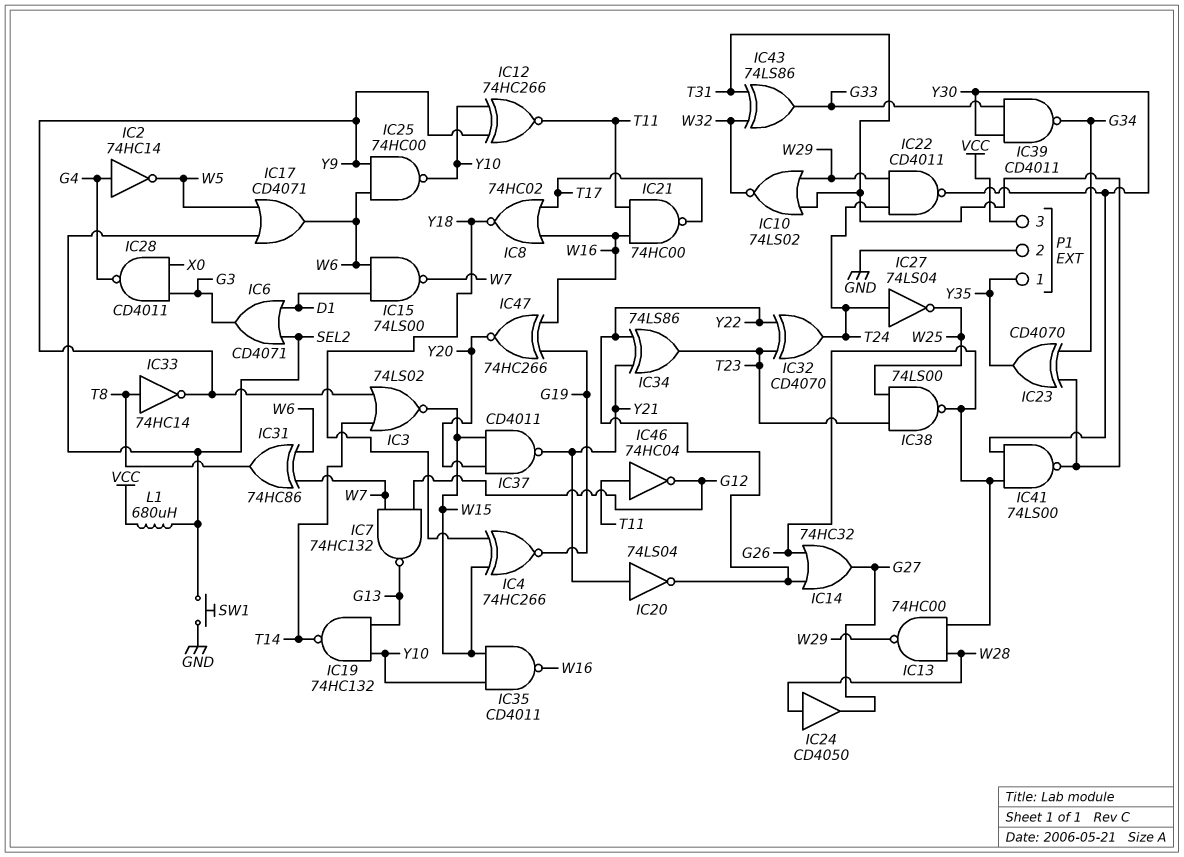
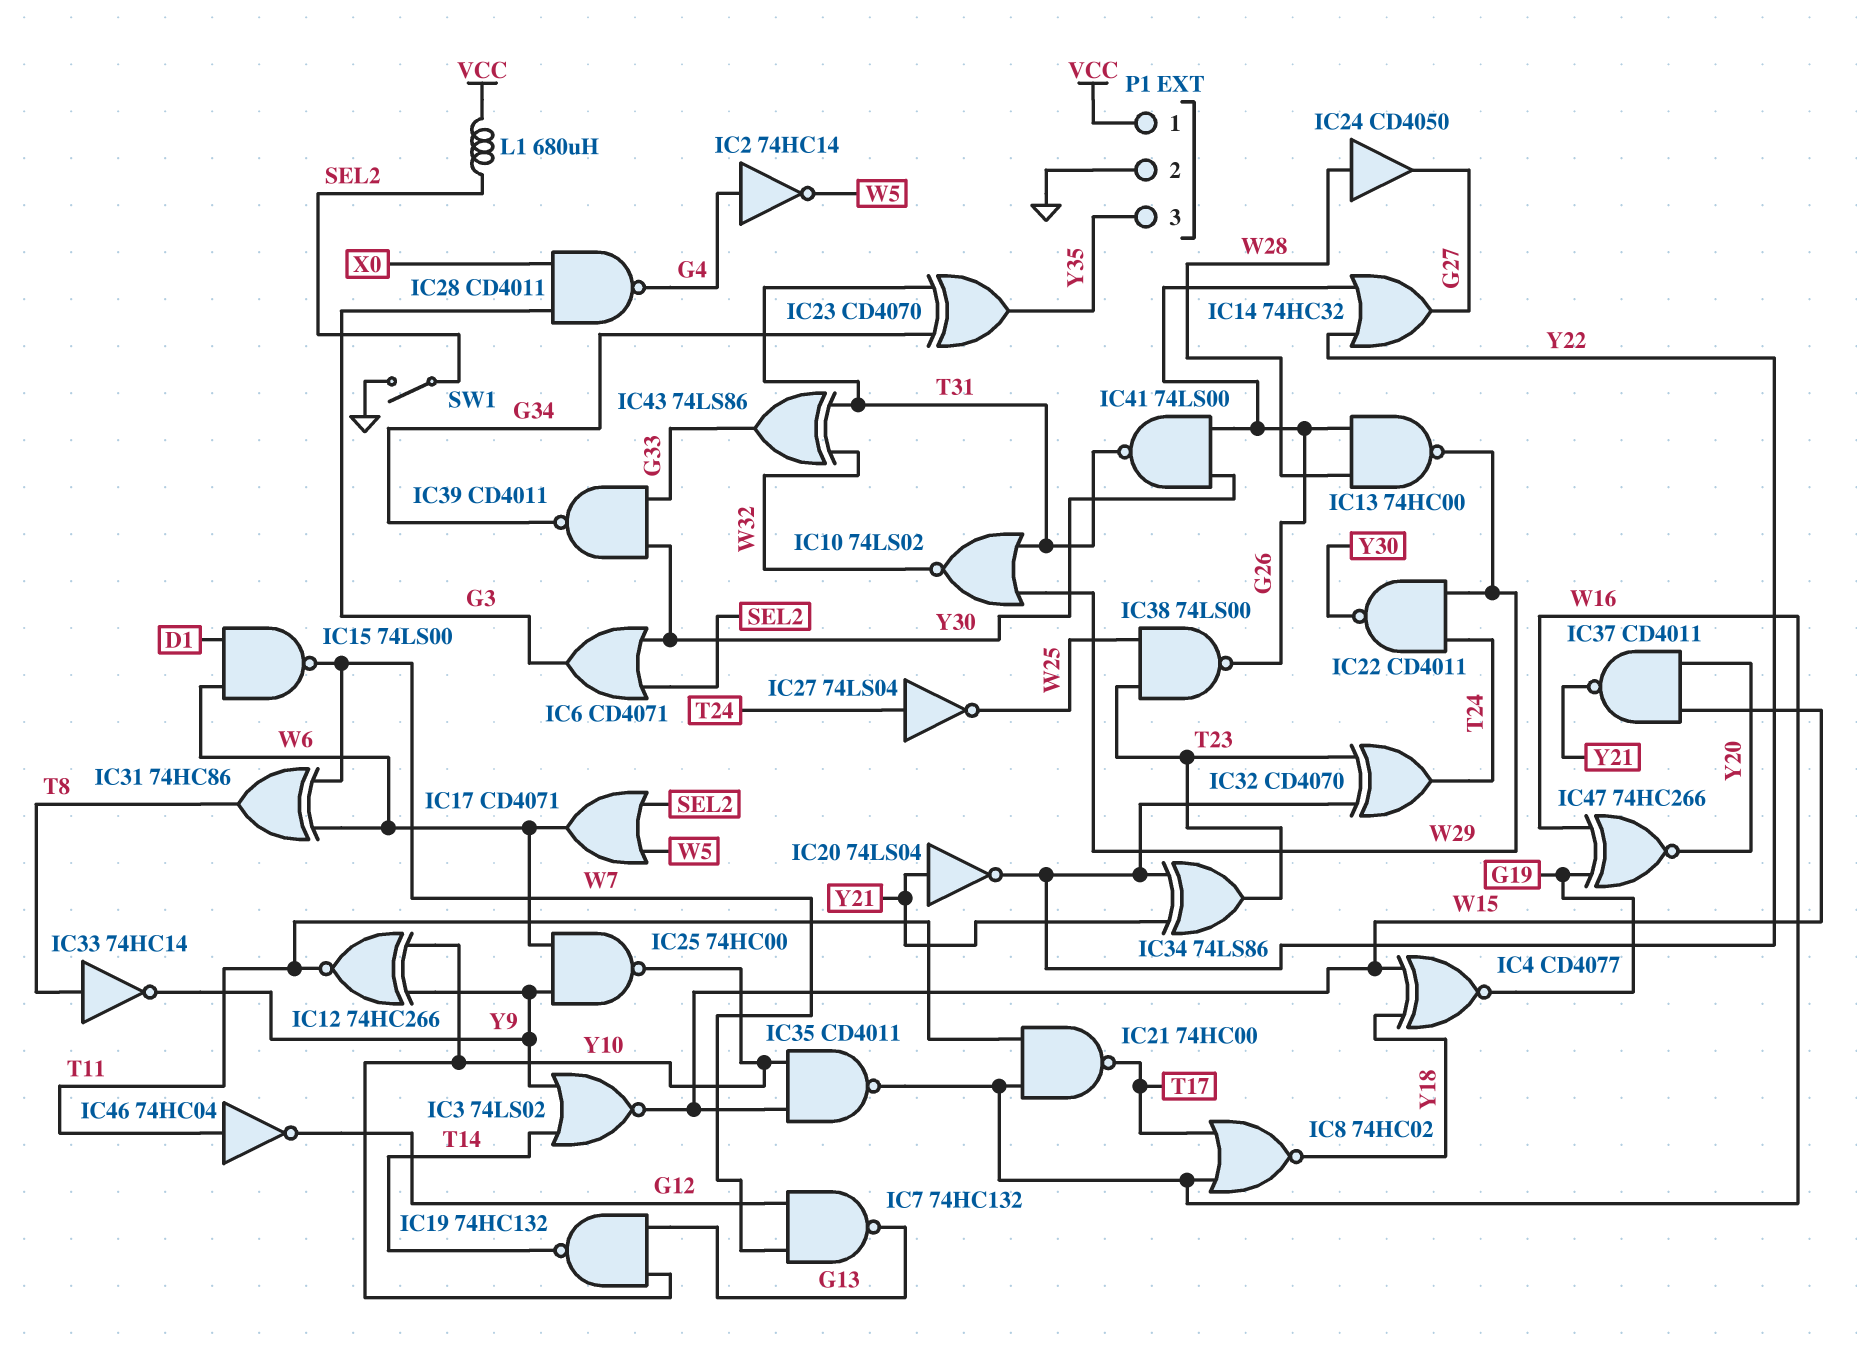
IC4: XNOR 74HC266 (in W15, in Y18, out G19) -> XNOR CD4077 (in W15, in Y18, out G19)
IC6: OR CD4071 (in D1, in SEL2, out G3) -> OR CD4071 (in SEL2, in Y30, out G3)
P1 pin 1: Y35 -> VCC
P1 pin 3: VCC -> Y35
SW1: button (GND, SEL2) -> switch (GND, SEL2)

